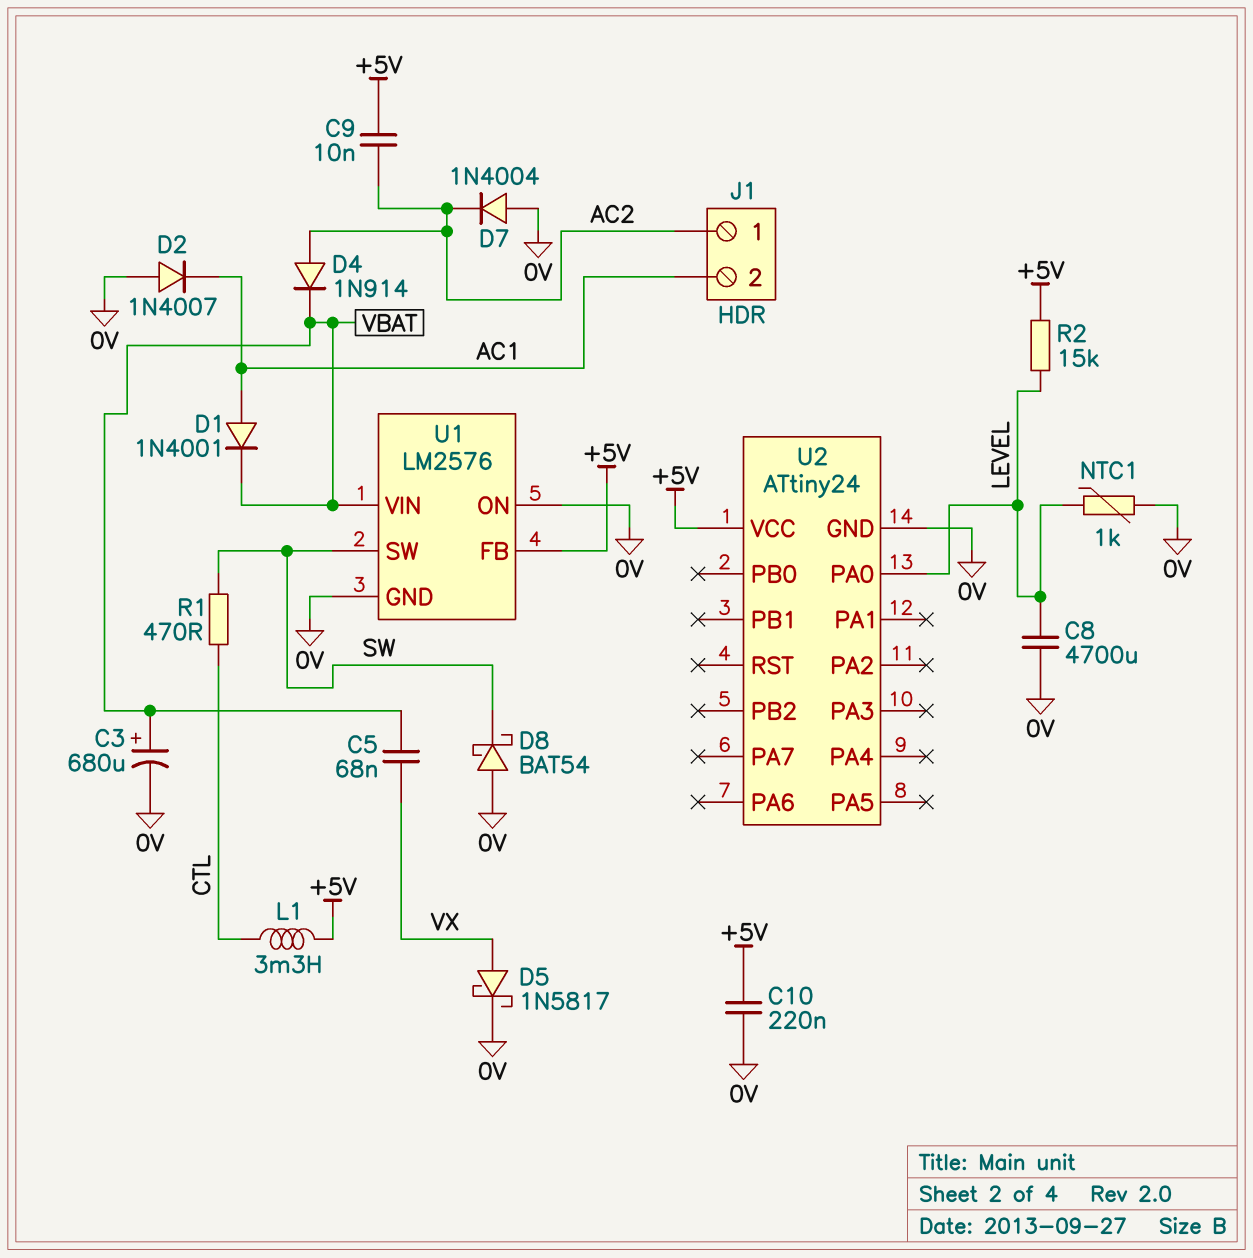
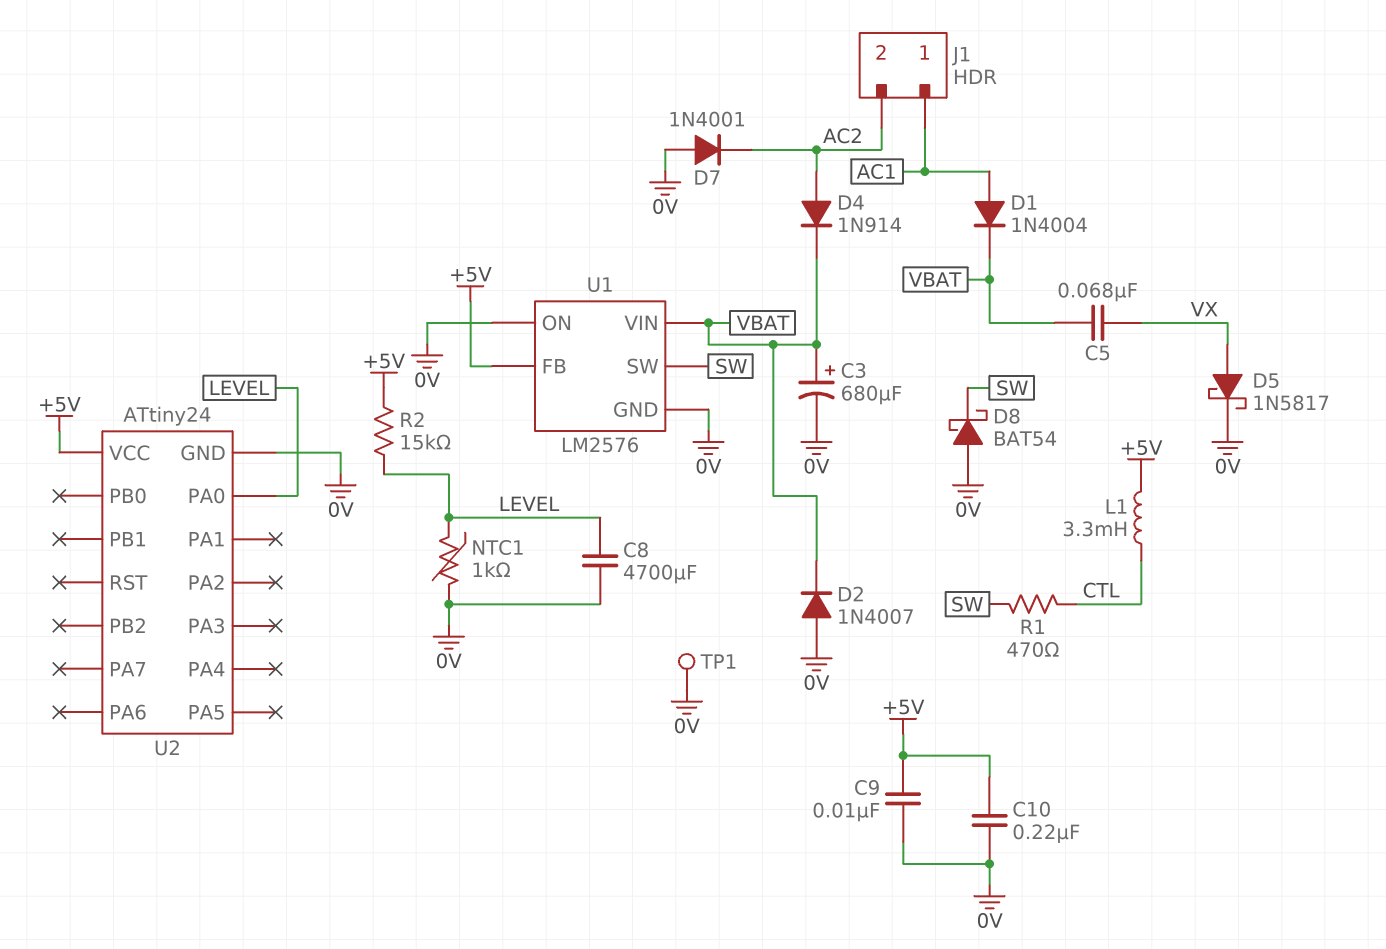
C9: 10nF (+5V, AC2) -> 10nF (+5V, 0V)
D1: diode 1N4001 (A AC1, K VBAT) -> diode 1N4004 (A AC1, K VBAT)
D2: diode 1N4007 (A 0V, K AC1) -> diode 1N4007 (A 0V, K VBAT)
D7: diode 1N4004 (A 0V, K AC2) -> diode 1N4001 (A 0V, K AC2)
J1 pin 1: AC2 -> AC1
J1 pin 2: AC1 -> AC2
TP1: none -> test point (0V)

